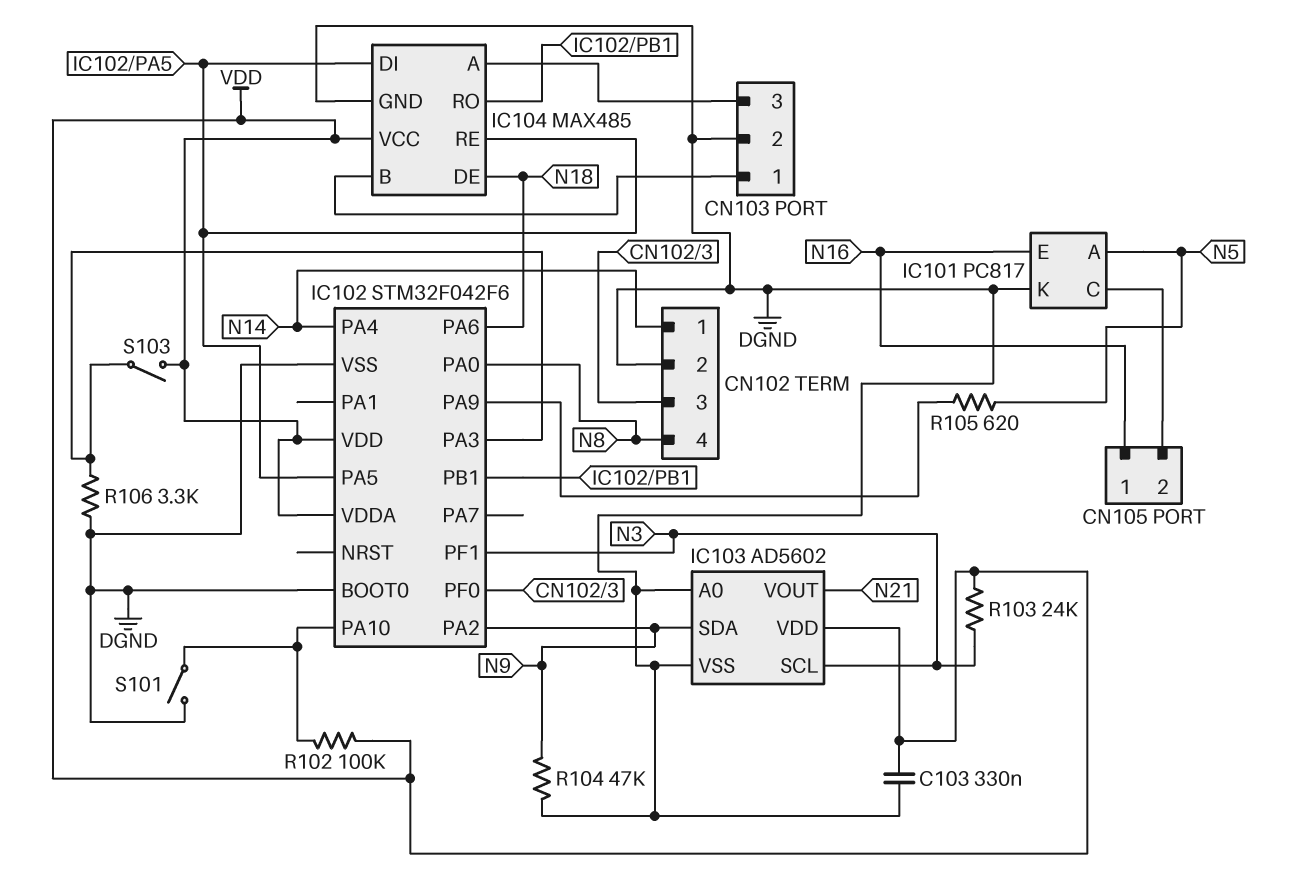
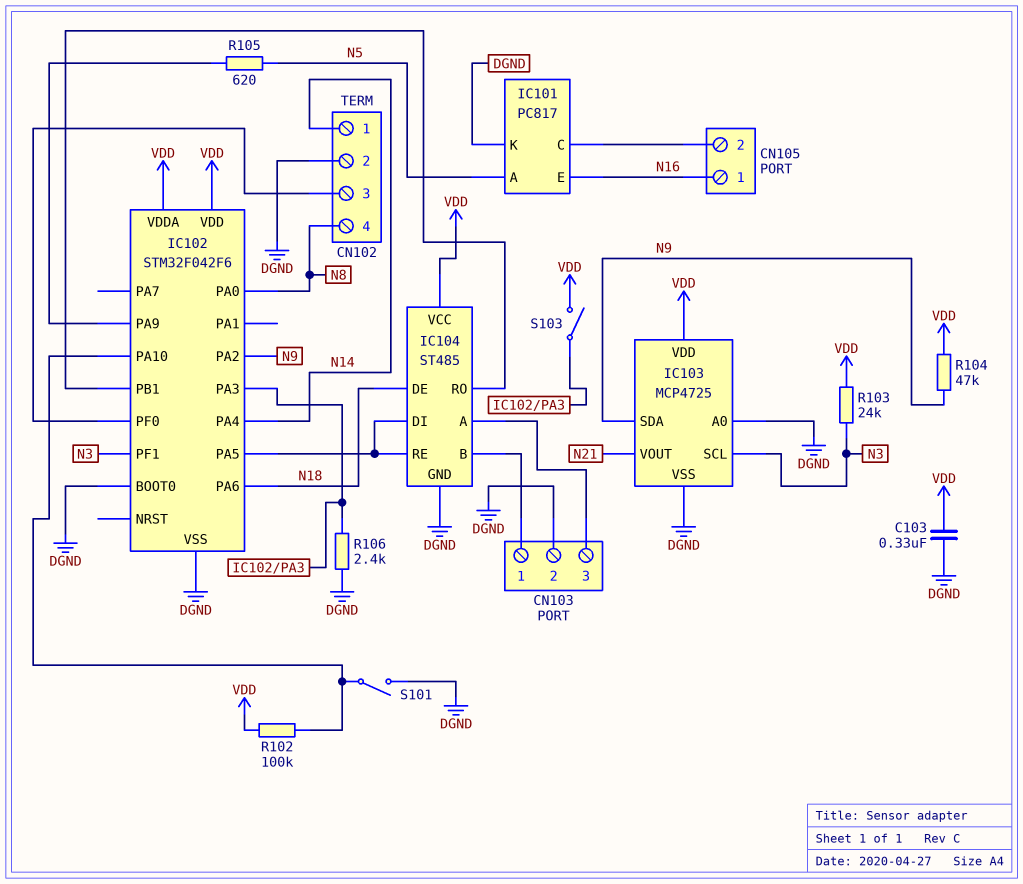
IC103: AD5602 -> MCP4725
IC104: MAX485 -> ST485
R104: 47k (DGND, N9) -> 47k (N9, VDD)
R106: 3.3k (DGND, IC102/PA3) -> 2.4k (DGND, IC102/PA3)

